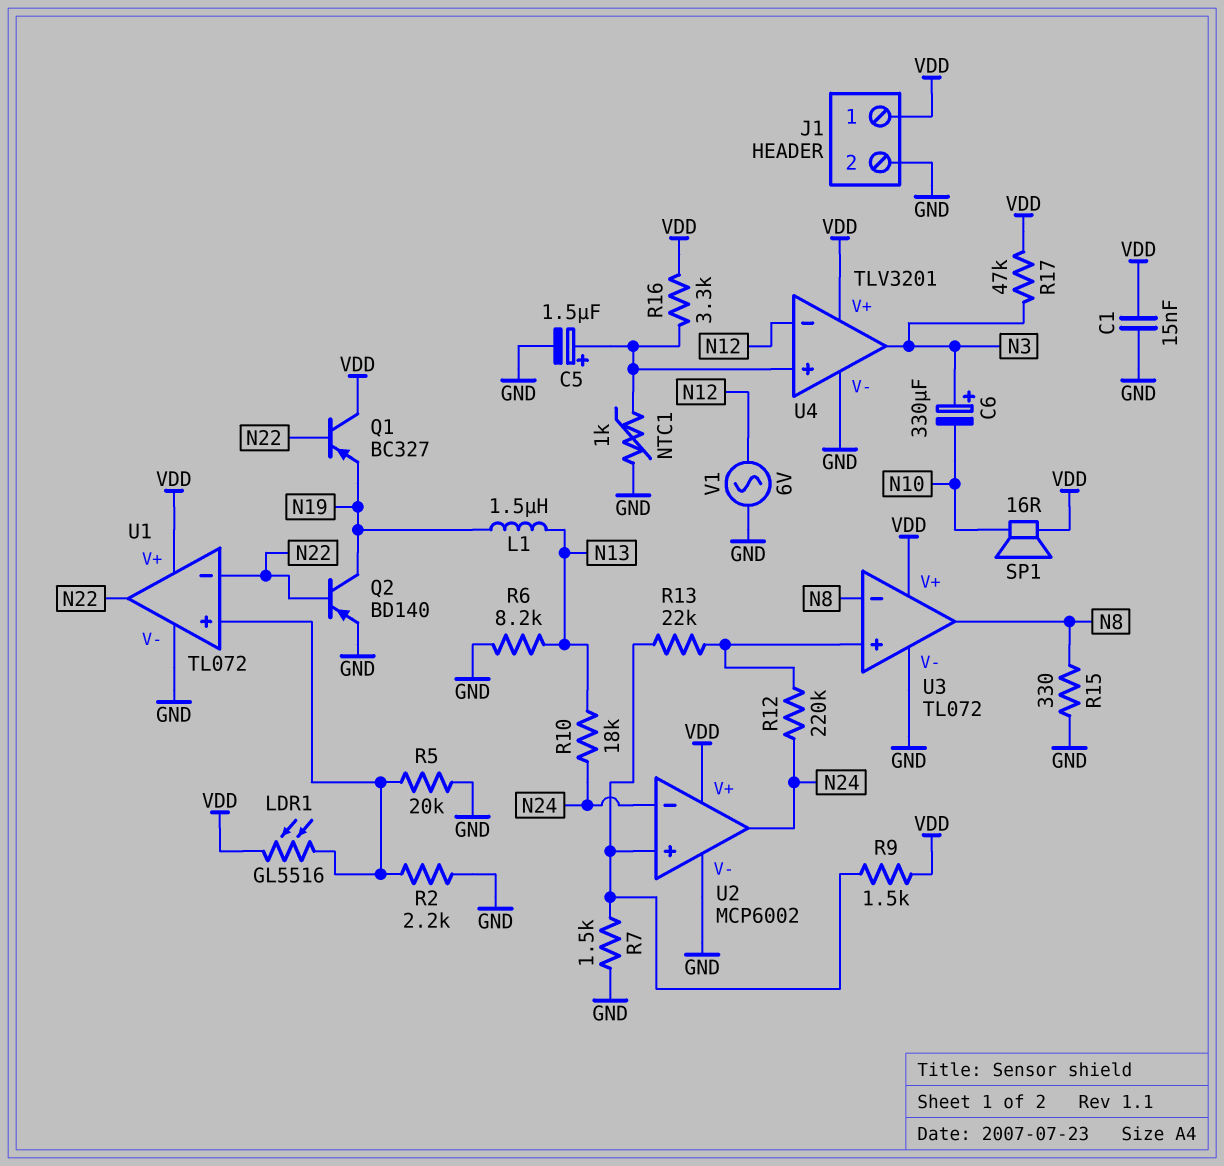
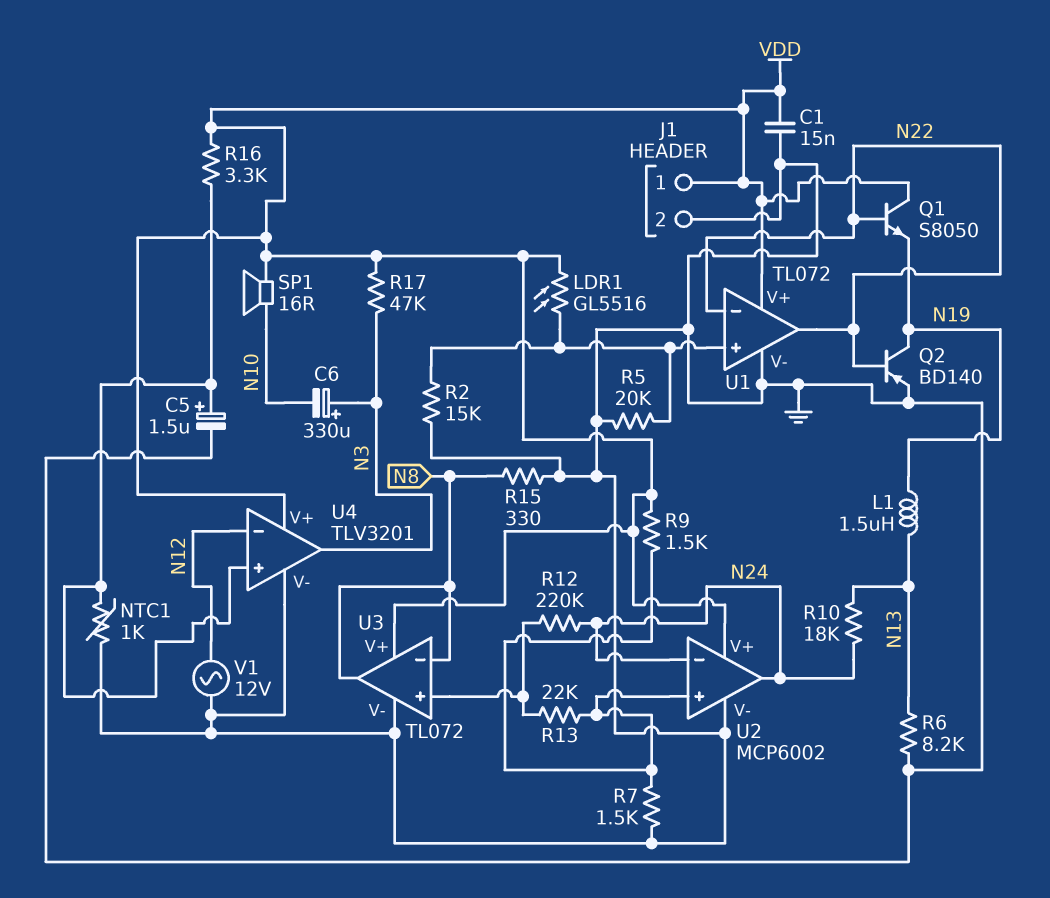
Q1: PNP BC327 (B N22, C VDD, E N19) -> NPN S8050 (B N22, C VDD, E N19)
R2: 2.2k (GND, U1/in+) -> 15k (GND, U1/in+)
V1: AC 6V (GND, N12) -> AC 12V (GND, N12)

